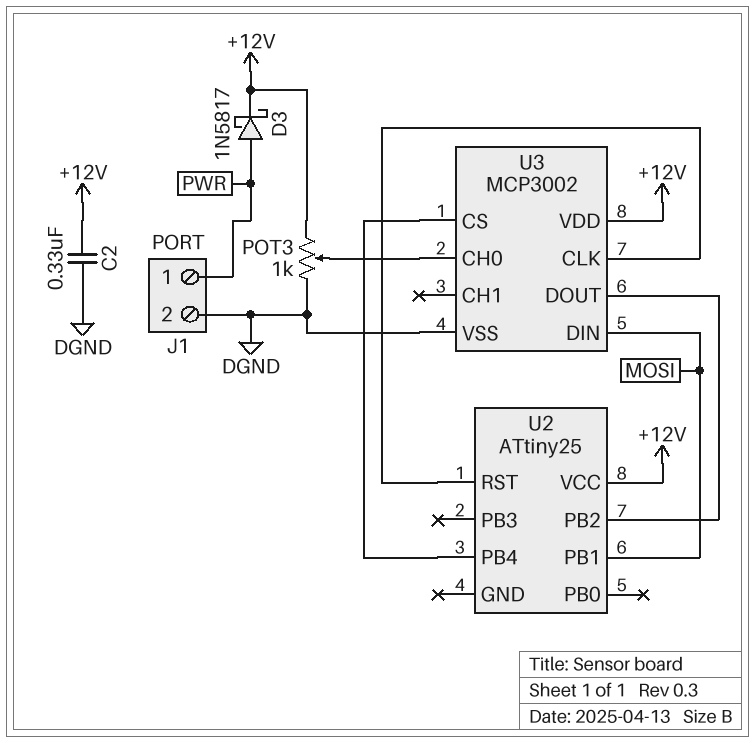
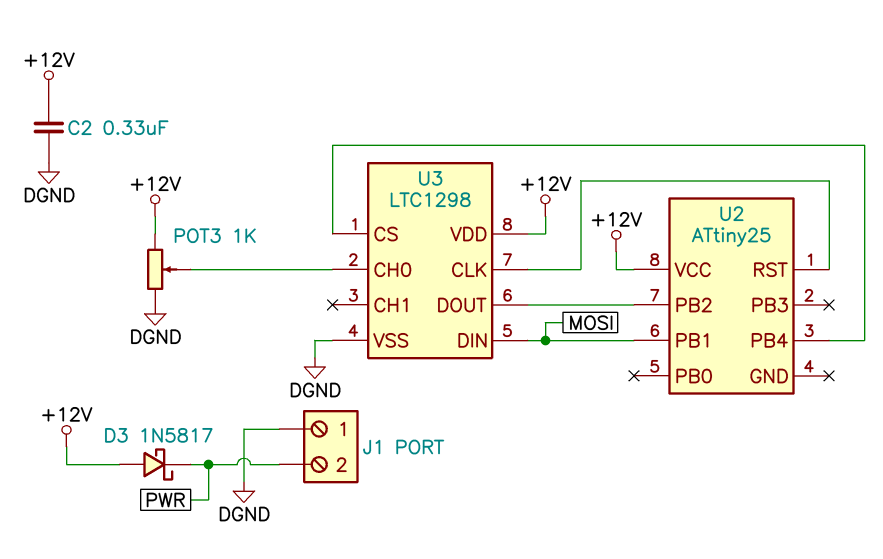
D3: schottky 1N5817 (A PWR, K +12V) -> schottky 1N5817 (A +12V, K PWR)
J1 pin 1: PWR -> DGND
J1 pin 2: DGND -> PWR
U3: MCP3002 -> LTC1298

